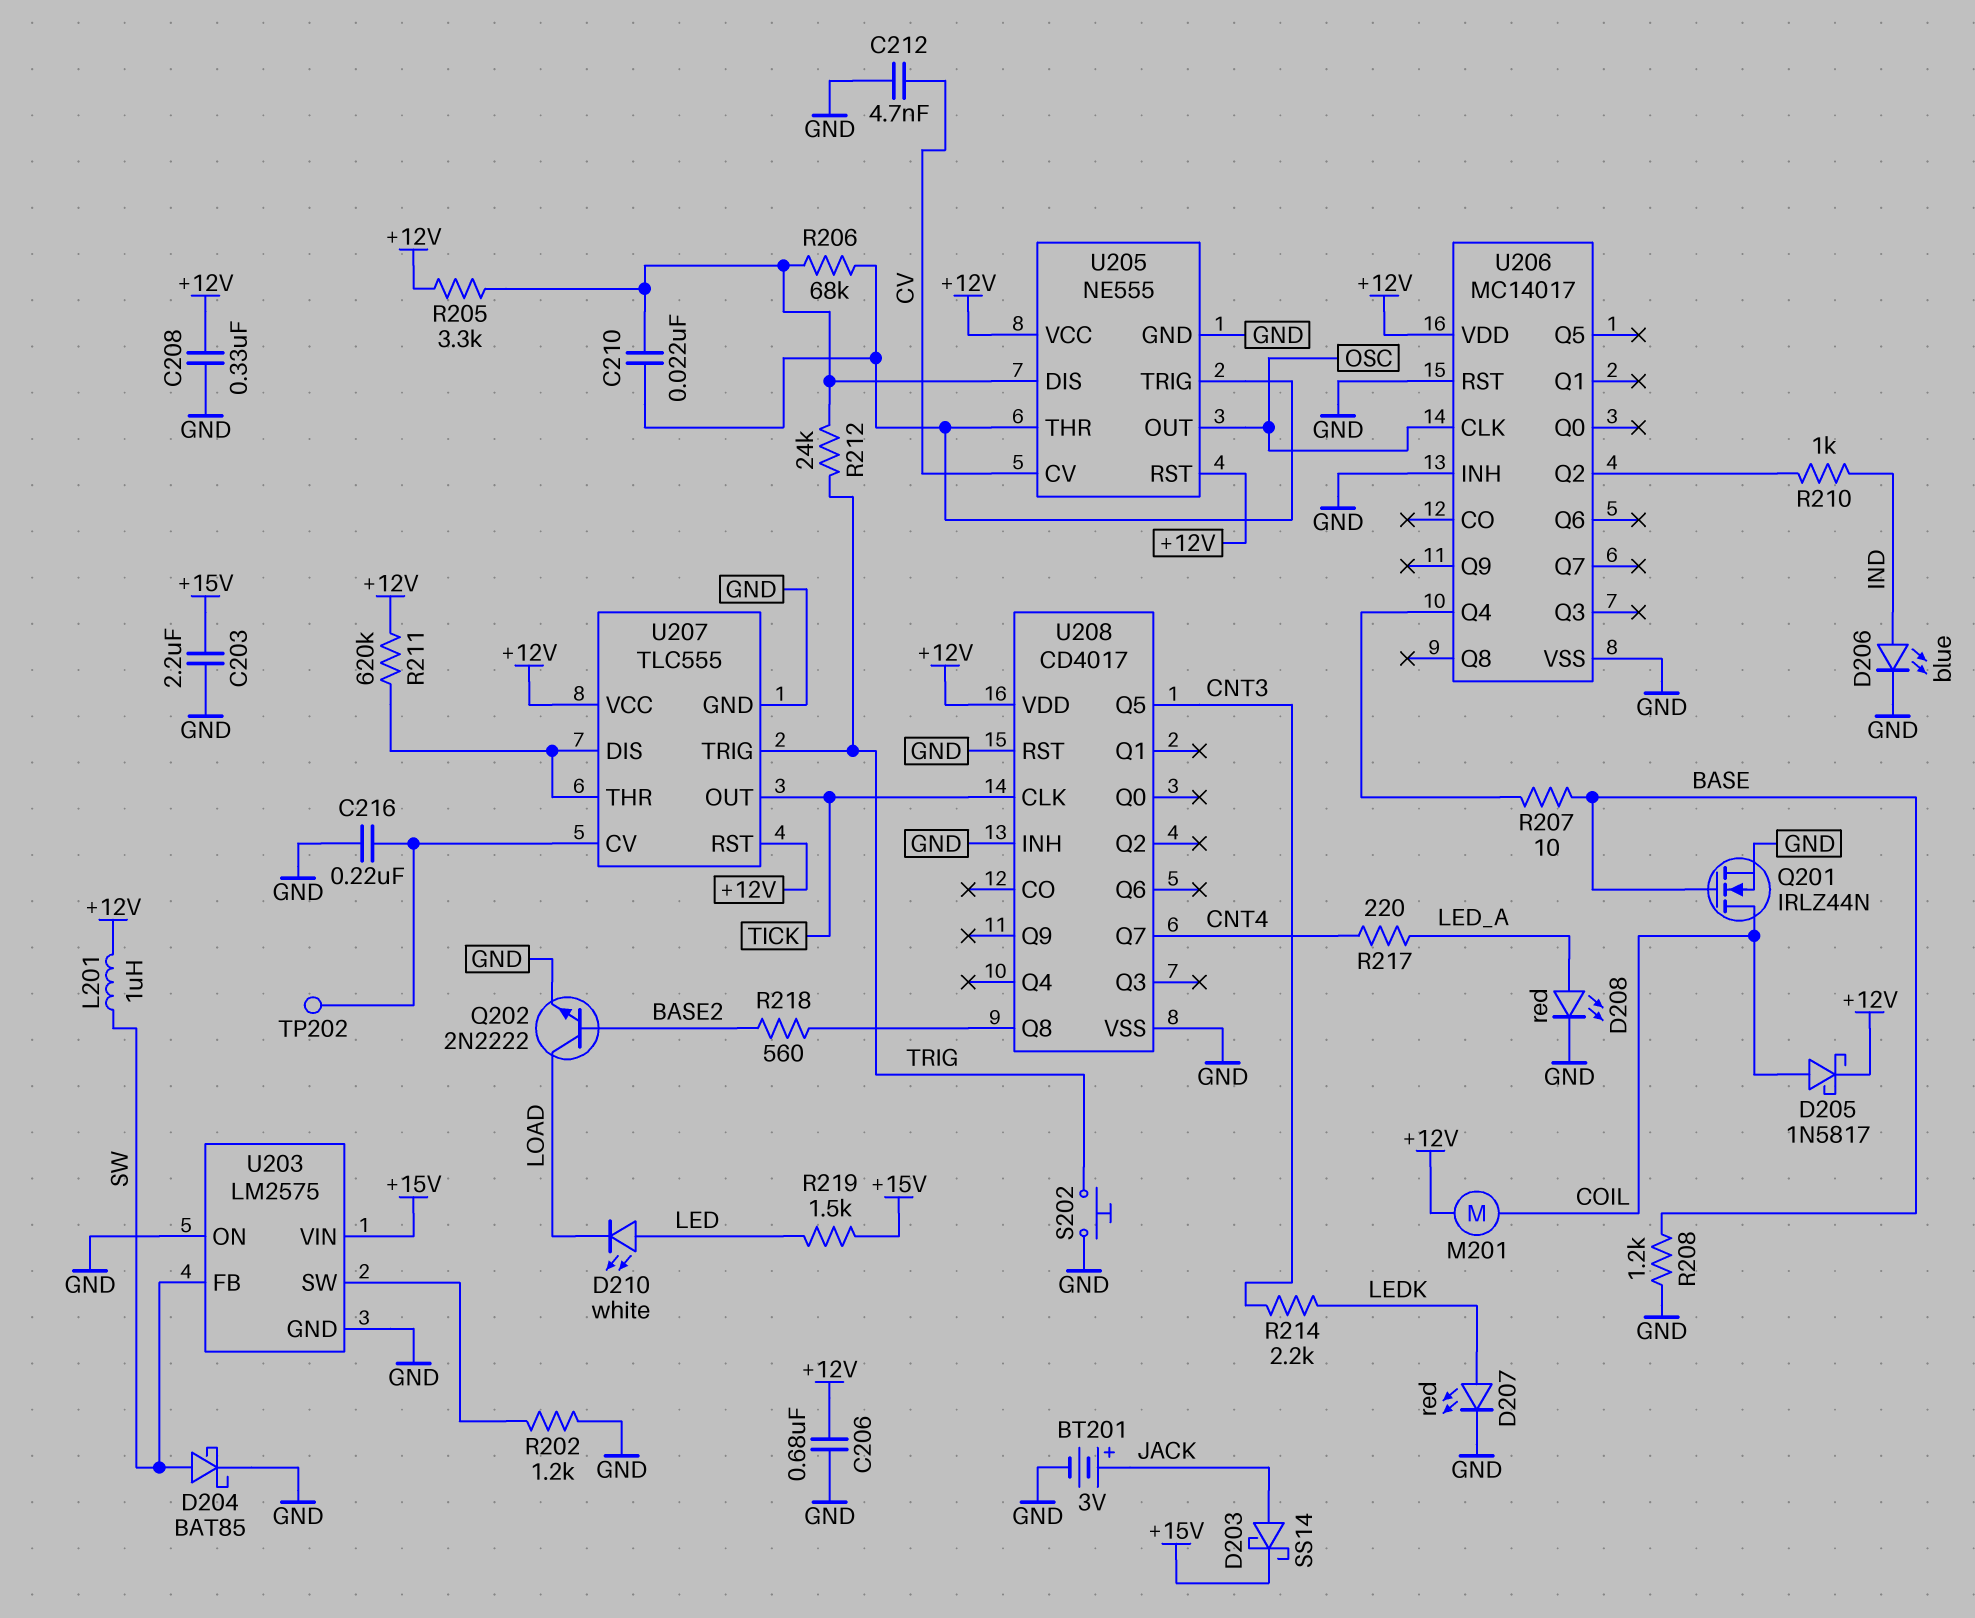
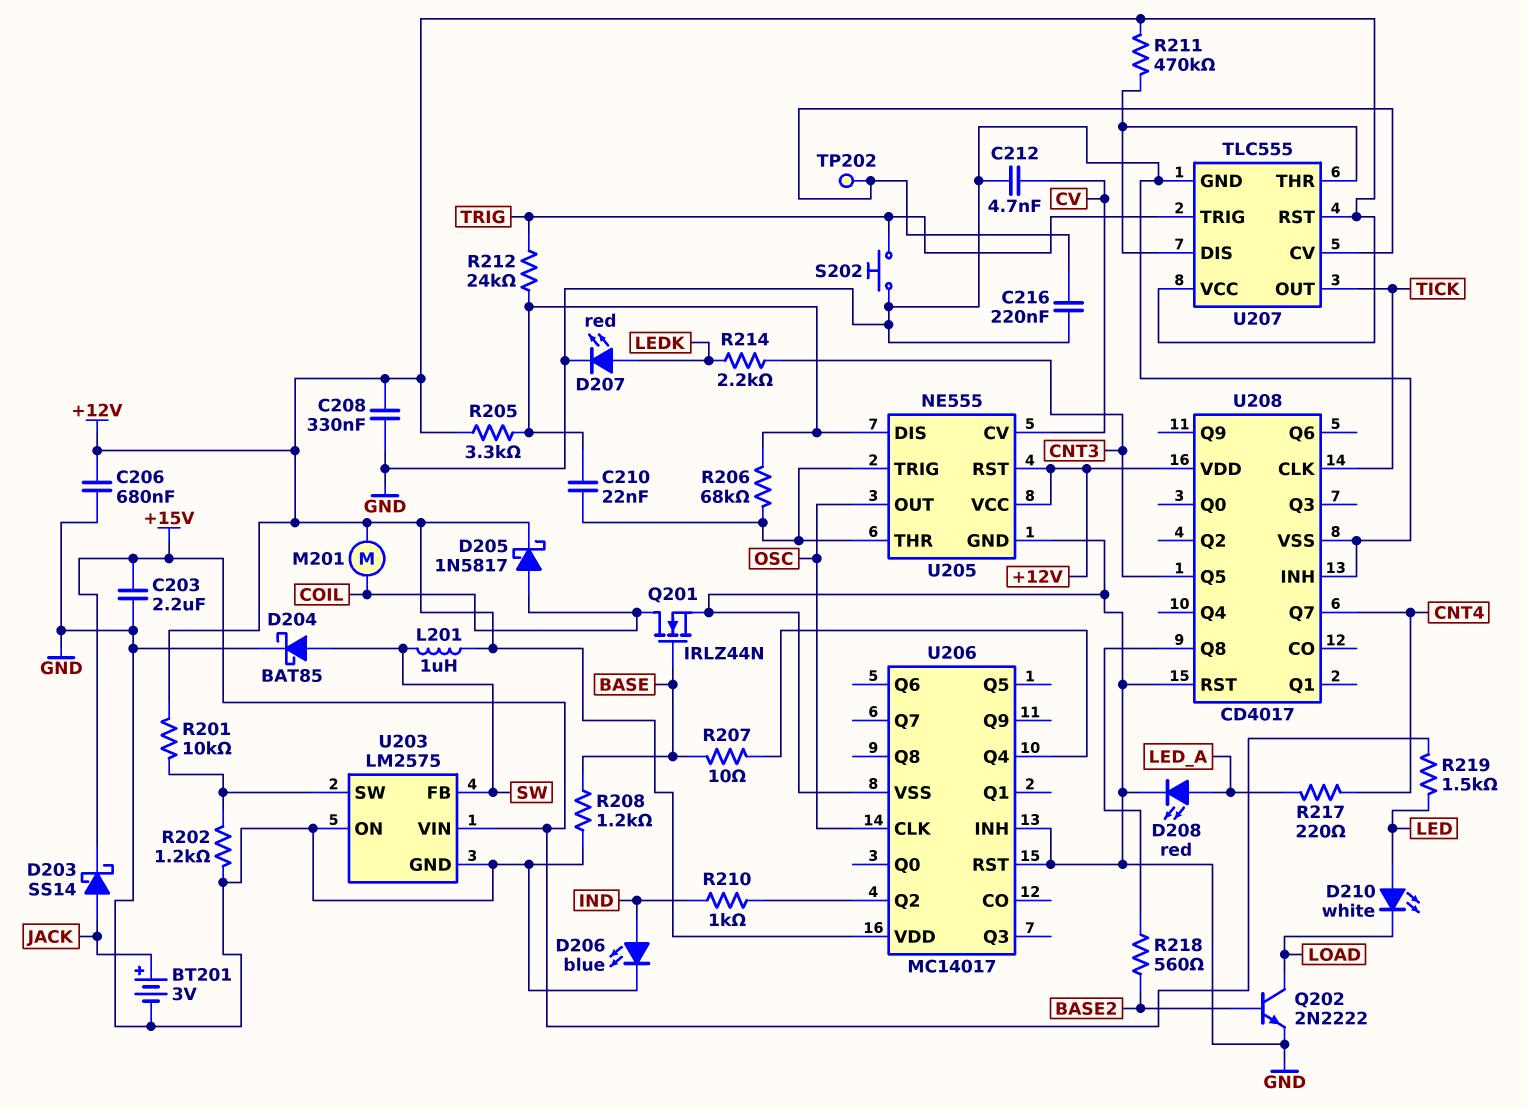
R201: none -> 10k (+12V, U203/SW)
R211: 620k (+12V, U207/DIS) -> 470k (+12V, U207/DIS)

